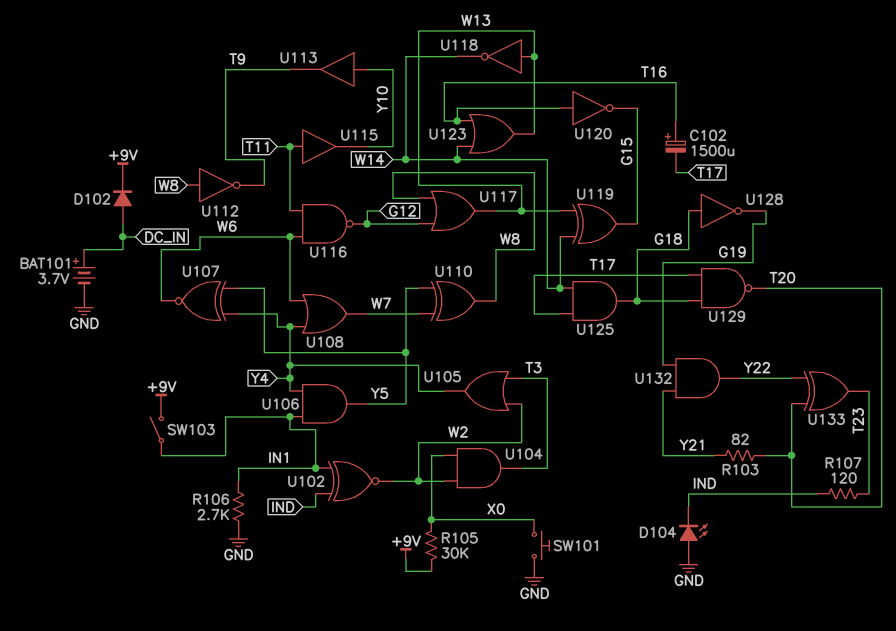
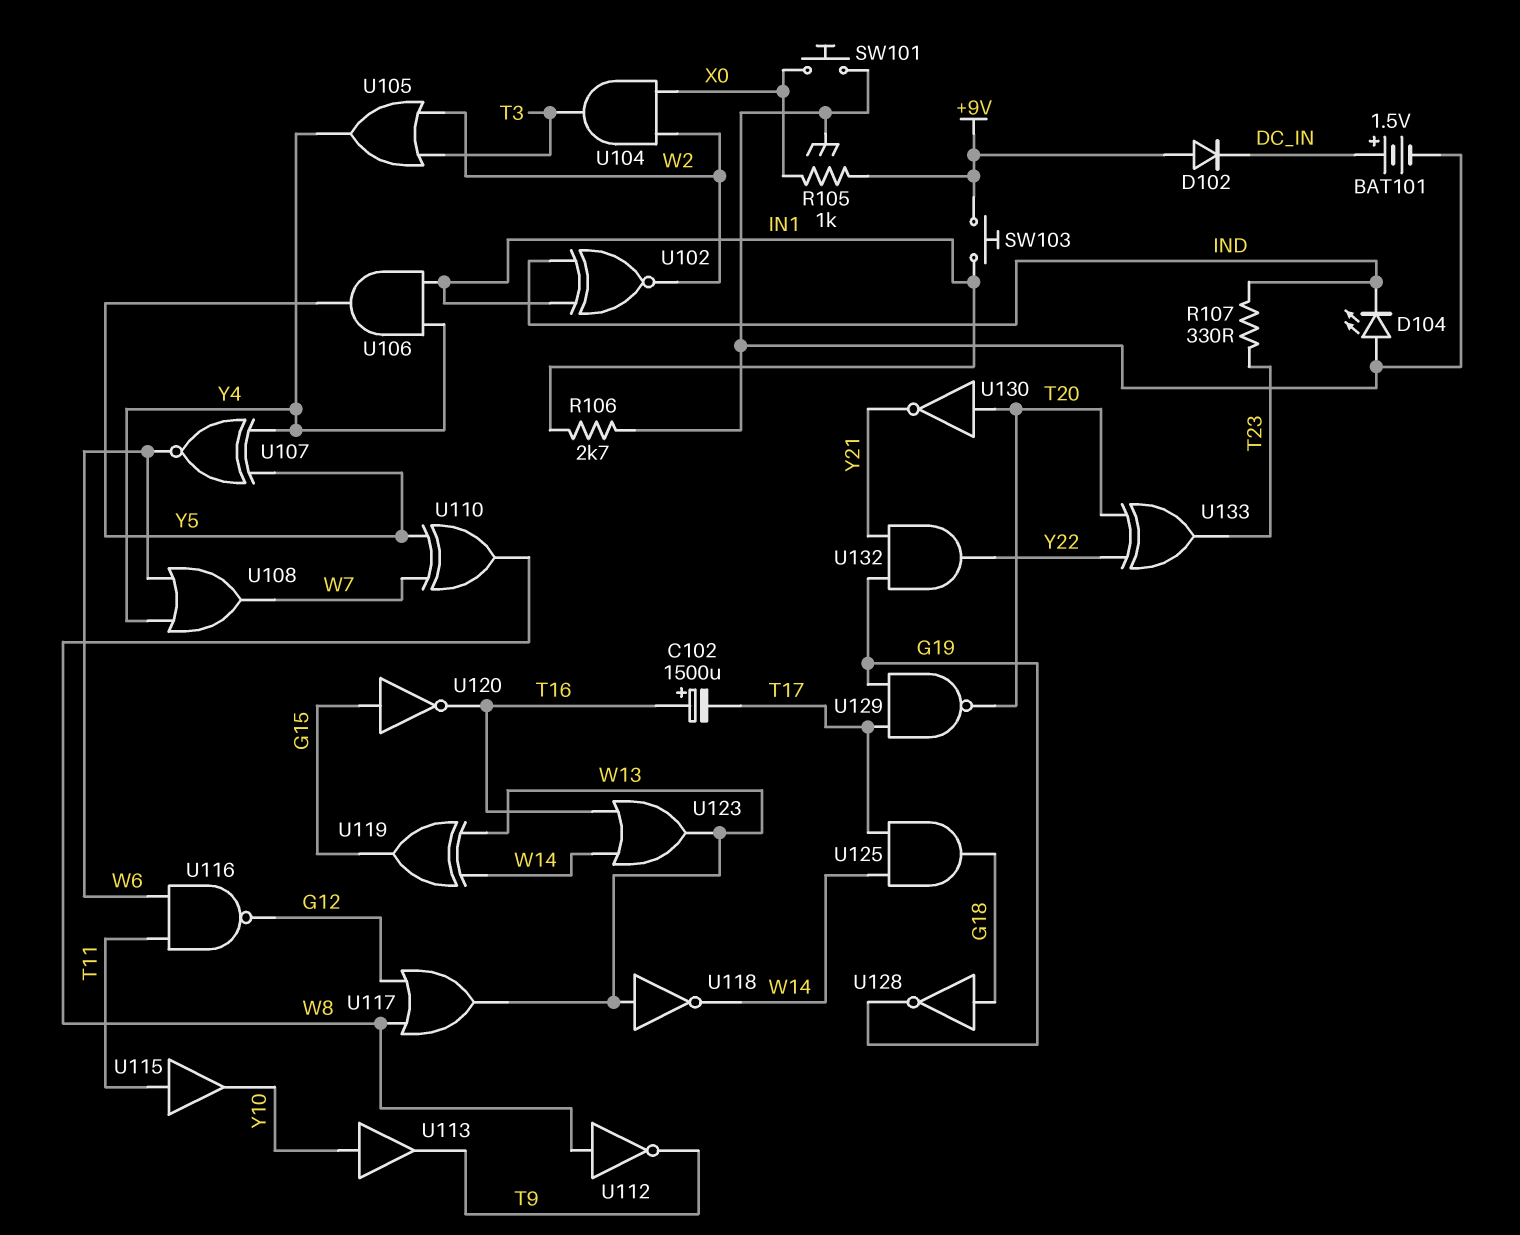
BAT101: 3.7V (plus DC_IN, minus GND) -> 1.5V (plus DC_IN, minus GND)
D102: diode (A DC_IN, K +9V) -> diode (A +9V, K DC_IN)
R103: 82 (T20, Y21) -> none
R105: 30k (+9V, X0) -> 1k (+9V, X0)
R107: 120 (IND, T23) -> 330 (IND, T23)
SW103: switch (+9V, IN1) -> button (+9V, IN1)
U120: NOT (in T16, out G15) -> NOT (in G15, out T16)
U129: NAND (in G18, in T17, out T20) -> NAND (in G19, in T17, out T20)
U130: none -> NOT (in T20, out Y21)

